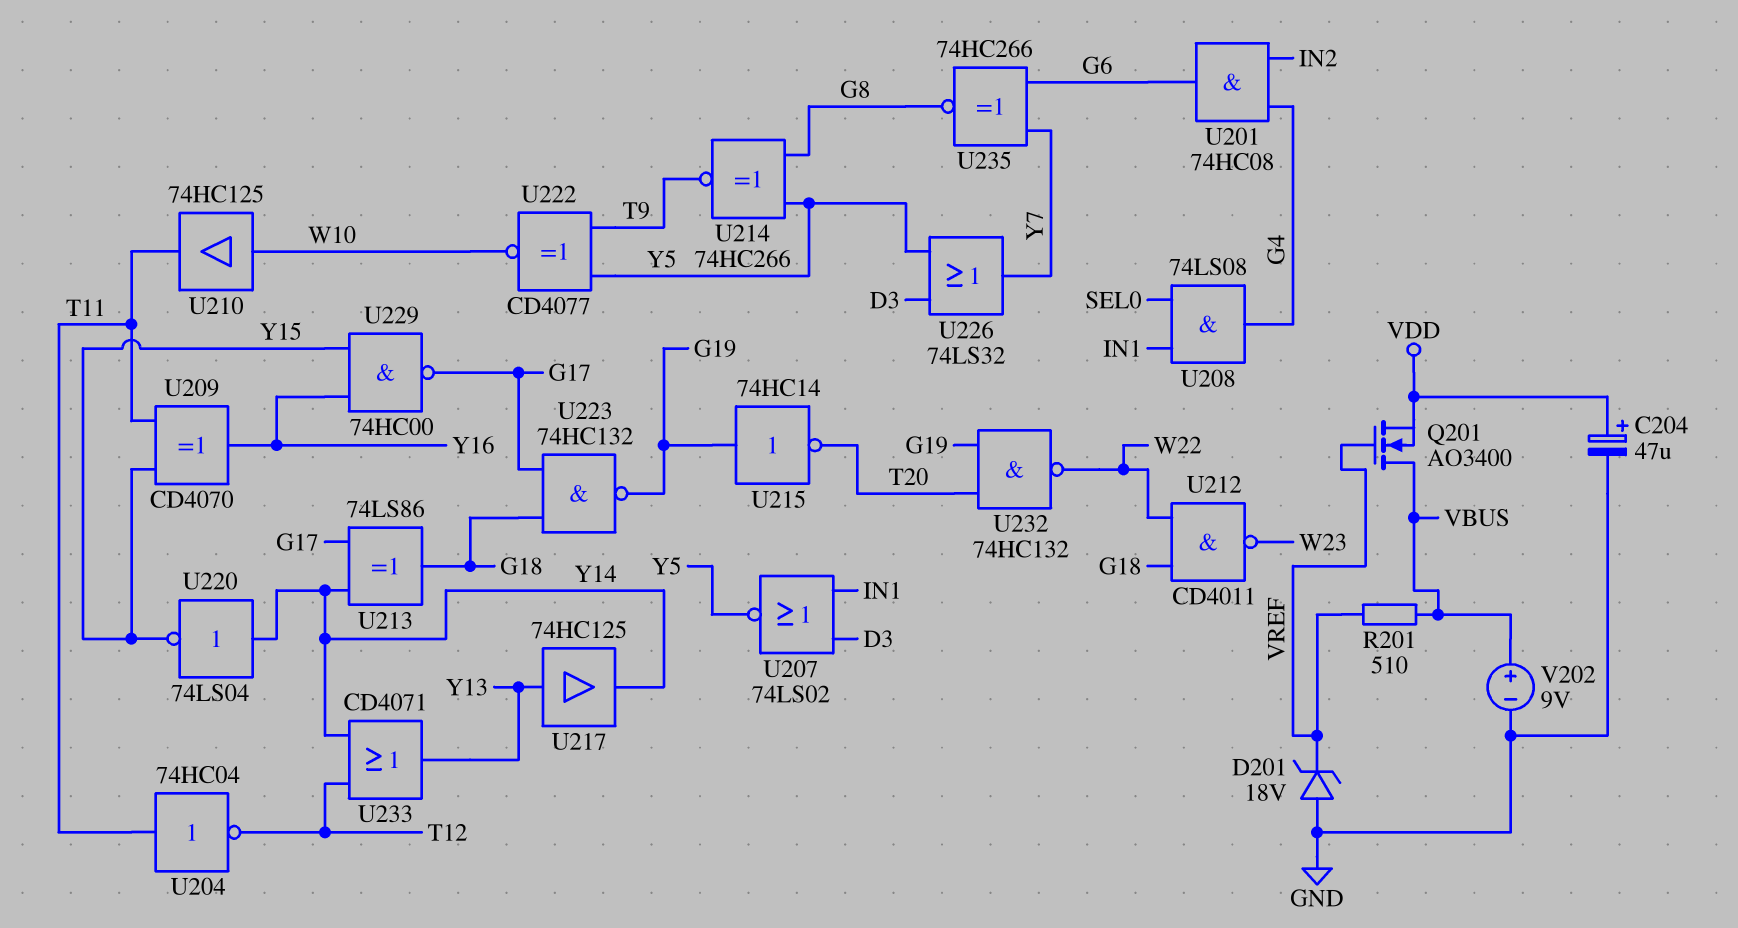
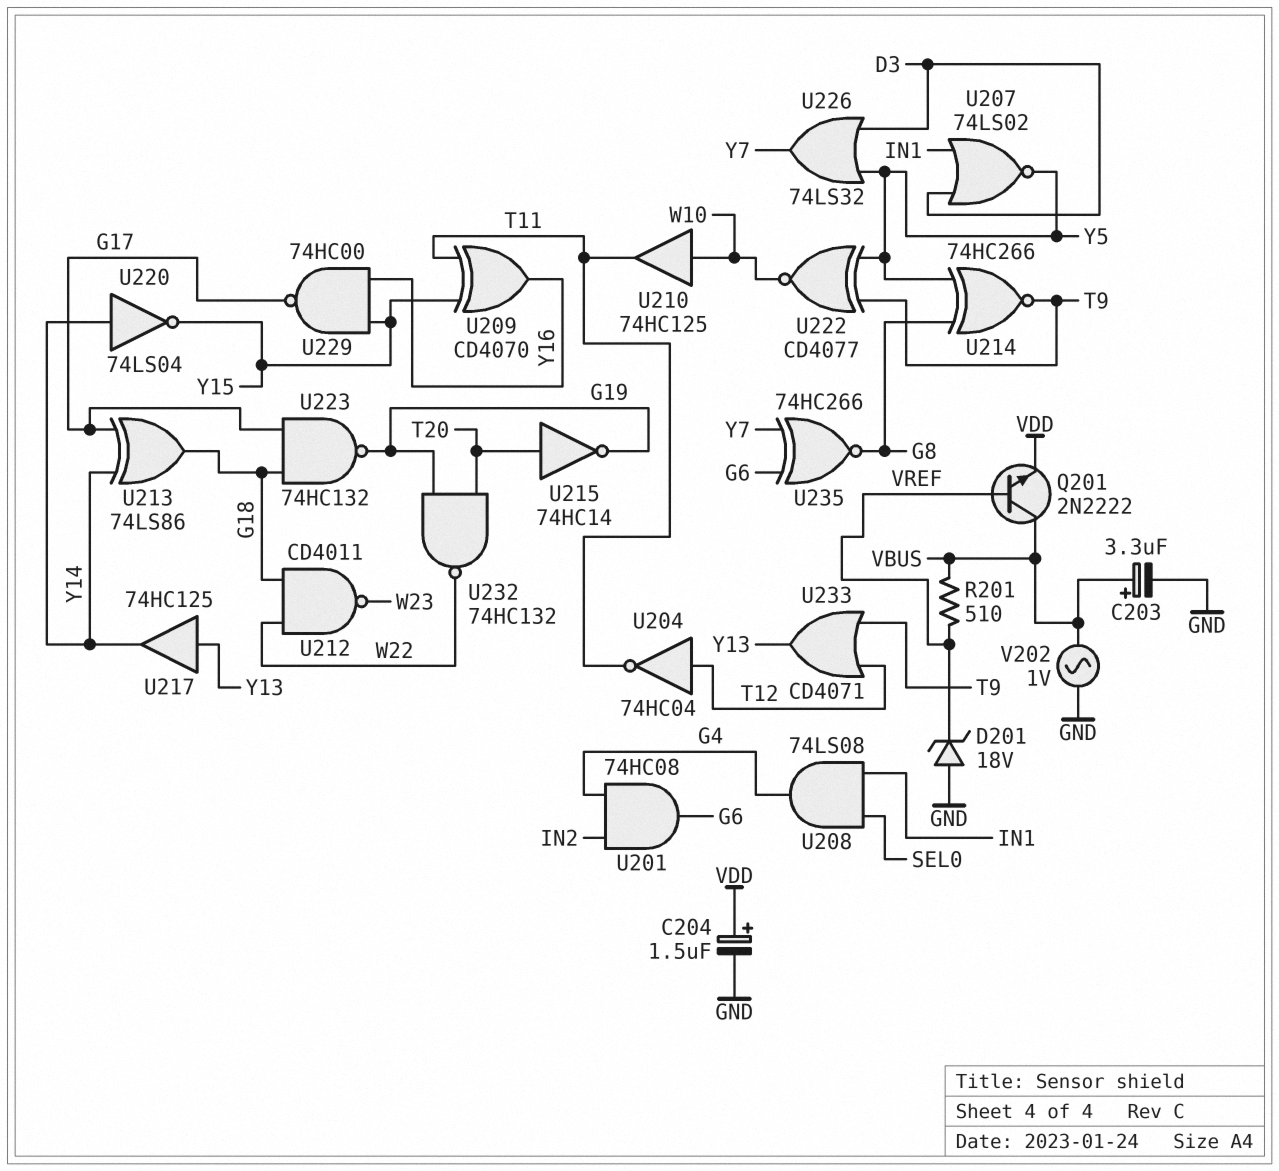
C203: none -> 3.3uF (plus VBUS, minus GND)
C204: 47uF (plus VDD, minus GND) -> 1.5uF (plus VDD, minus GND)
Q201: NMOS AO3400 (G VREF, D VBUS, S VDD) -> NPN 2N2222 (B VREF, C VBUS, E VDD)
U204: NOT 74HC04 (in T11, out T12) -> NOT 74HC04 (in T12, out T11)
U215: NOT 74HC14 (in G19, out T20) -> NOT 74HC14 (in T20, out G19)
U233: OR CD4071 (in T12, in Y14, out Y13) -> OR CD4071 (in T9, in T12, out Y13)
V202: 9V (plus VBUS, minus GND) -> AC 1V (GND, VBUS)

